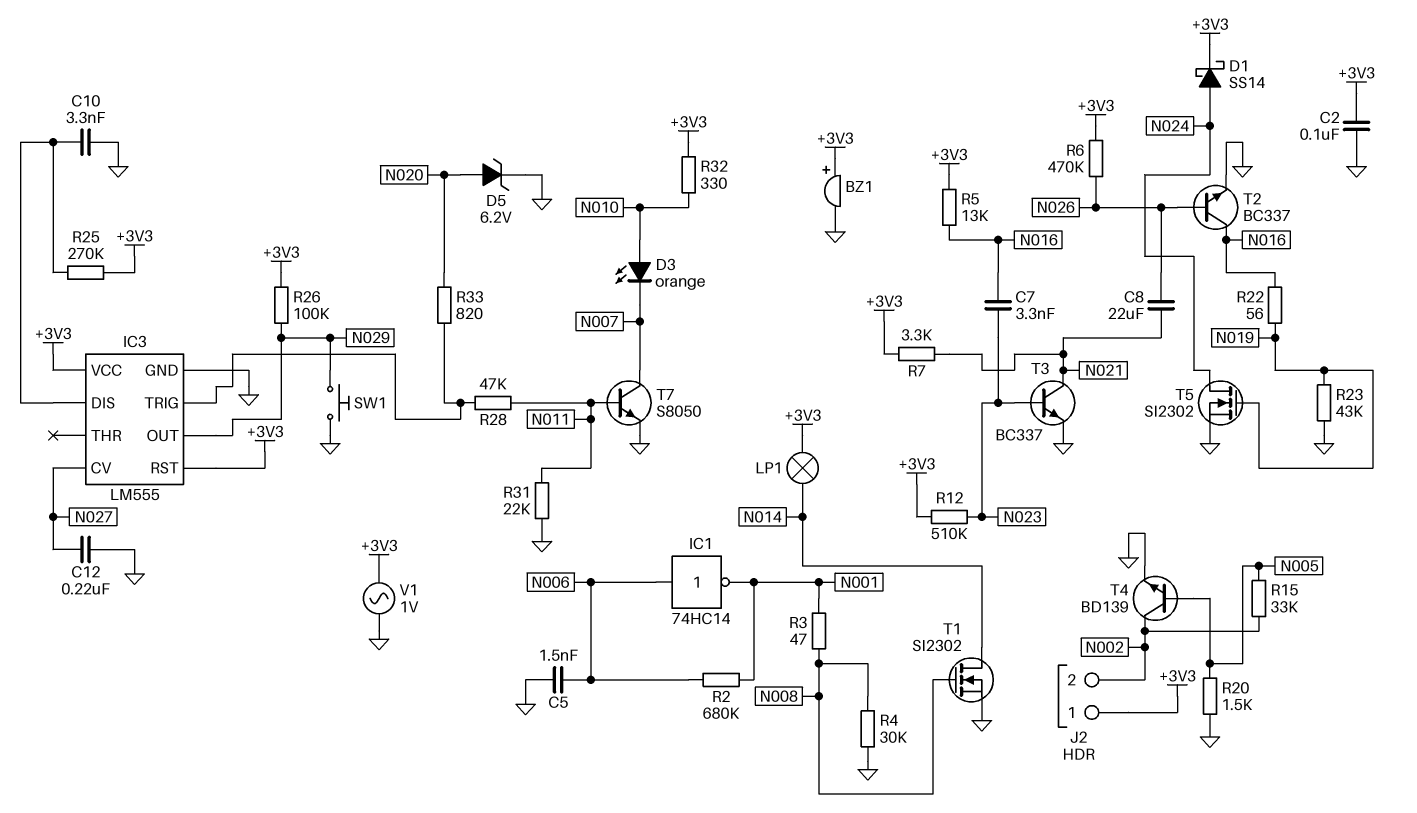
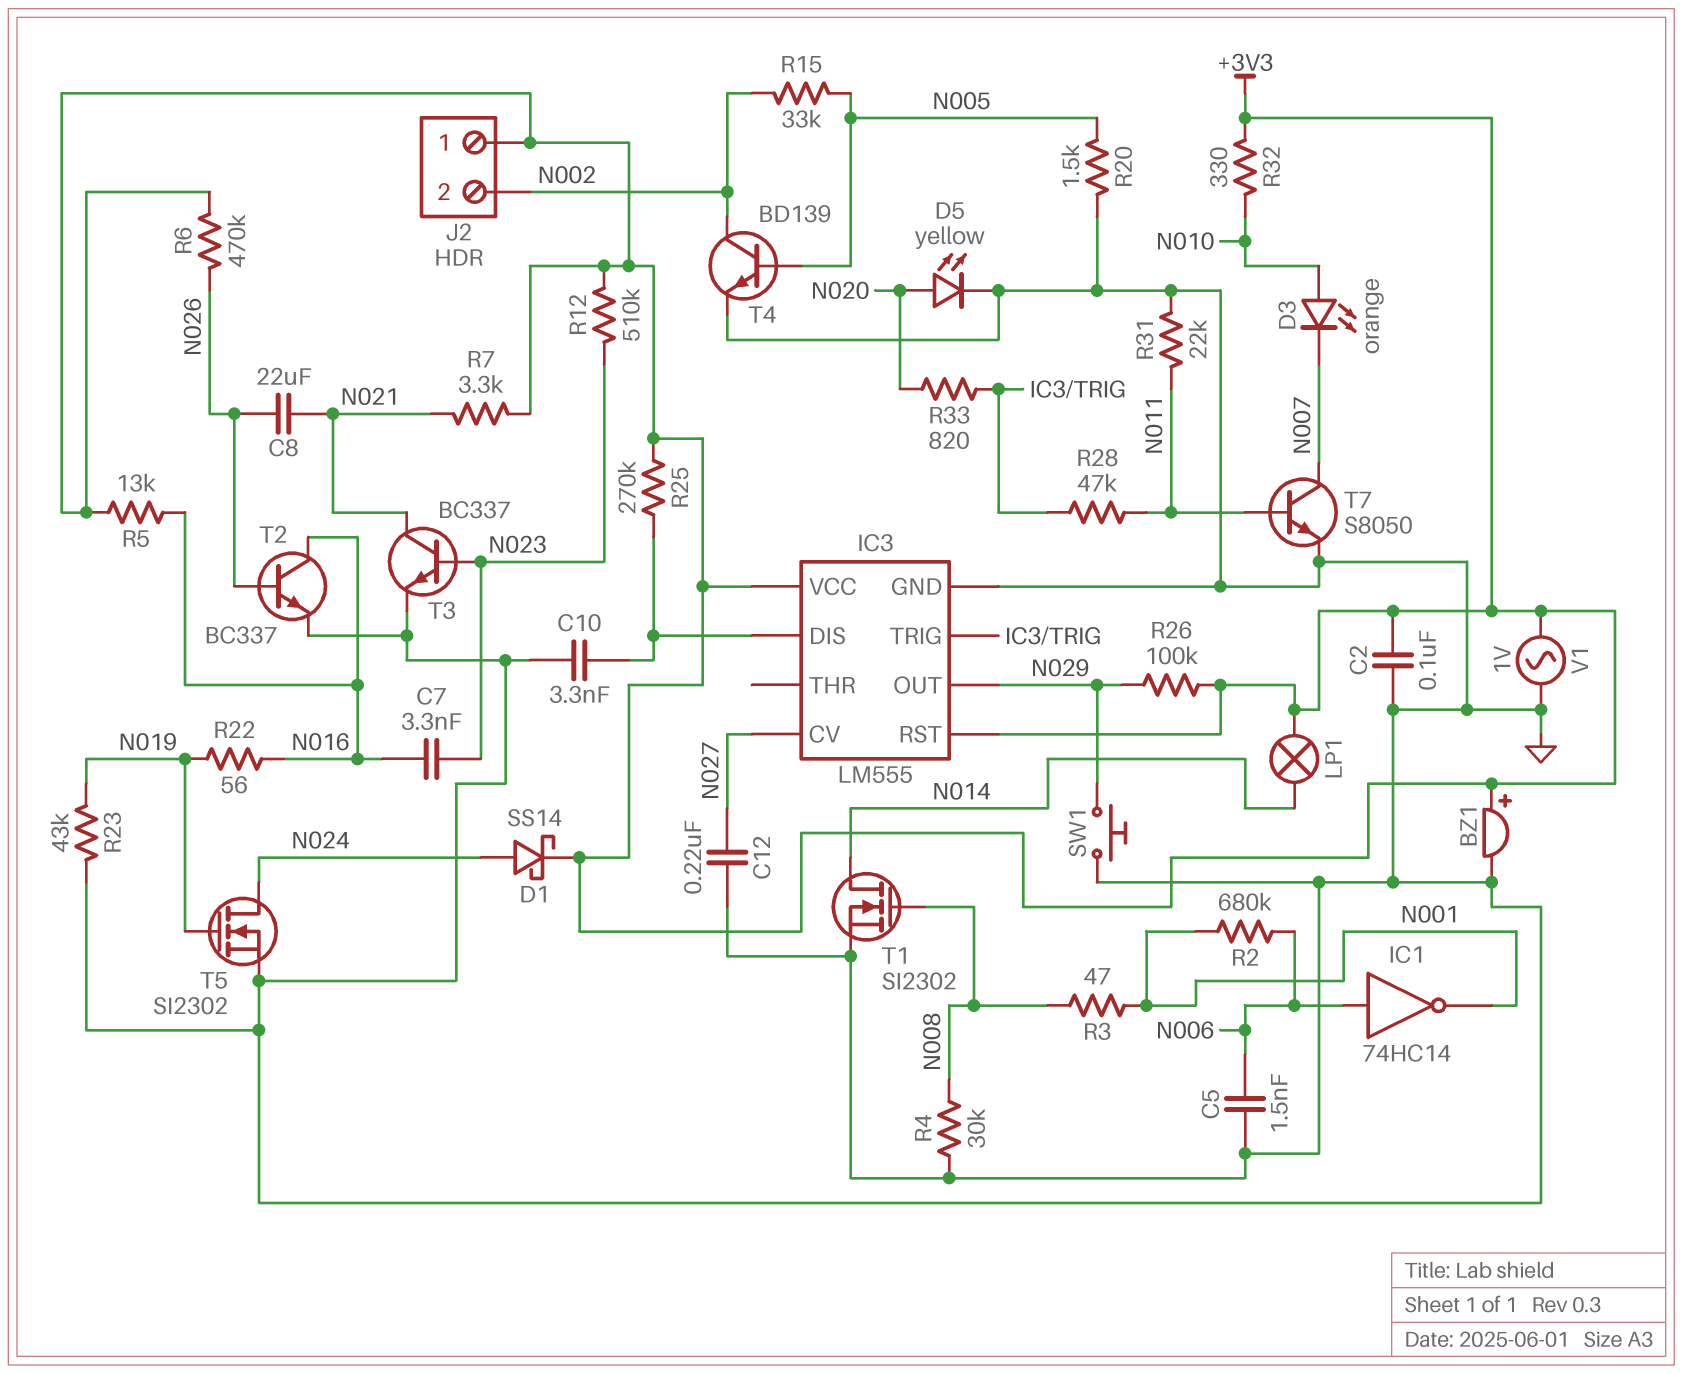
D5: zener 6.2V (A N020, K GND) -> LED yellow (A N020, K GND)

